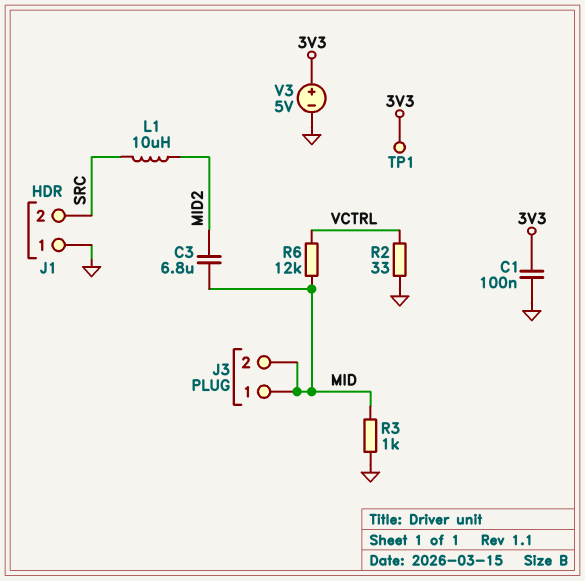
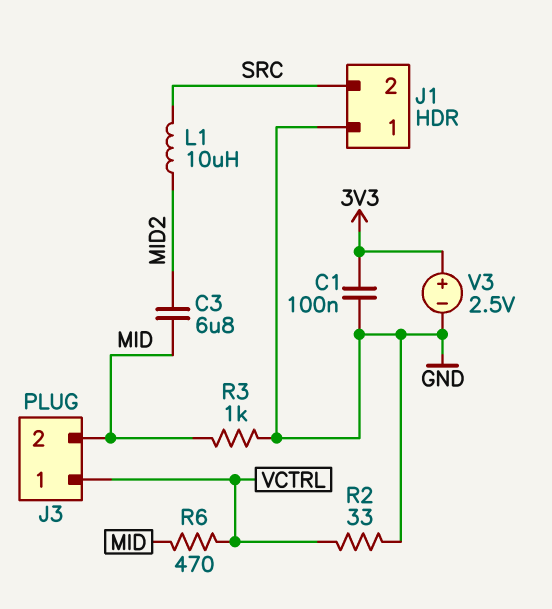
J3 pin 1: MID -> VCTRL
R6: 12k (MID, VCTRL) -> 470 (MID, VCTRL)
TP1: test point (3V3) -> none
V3: 5V (plus 3V3, minus GND) -> 2.5V (plus 3V3, minus GND)

